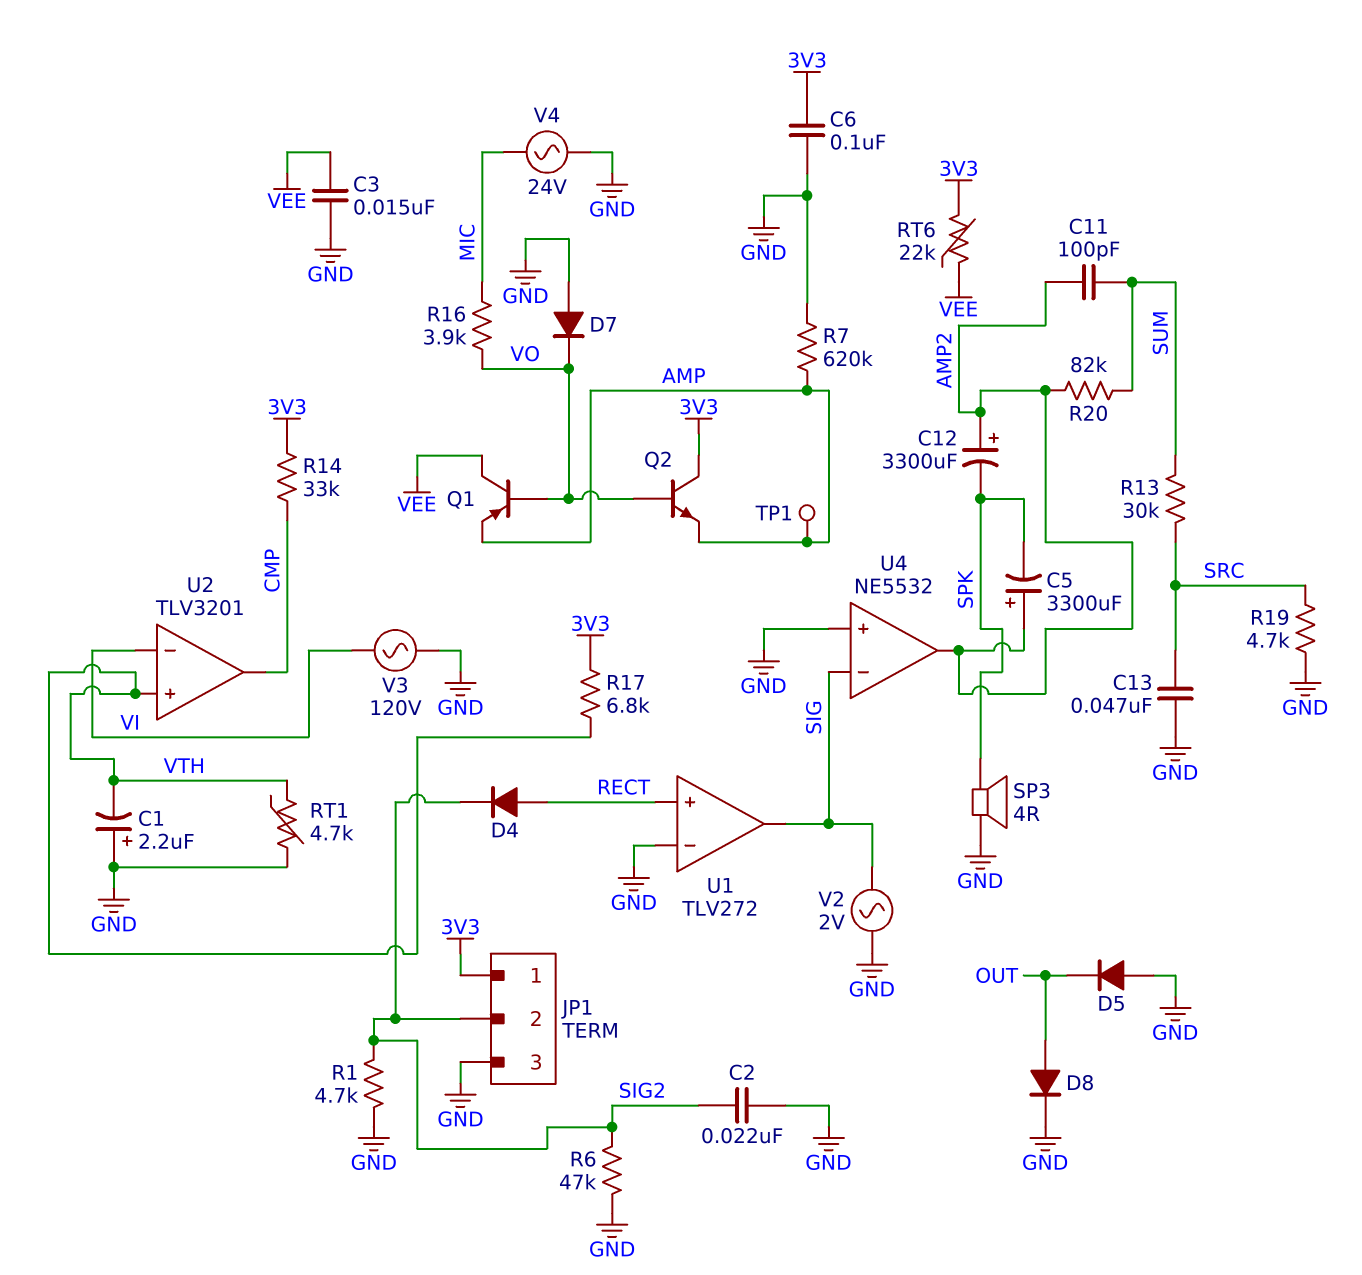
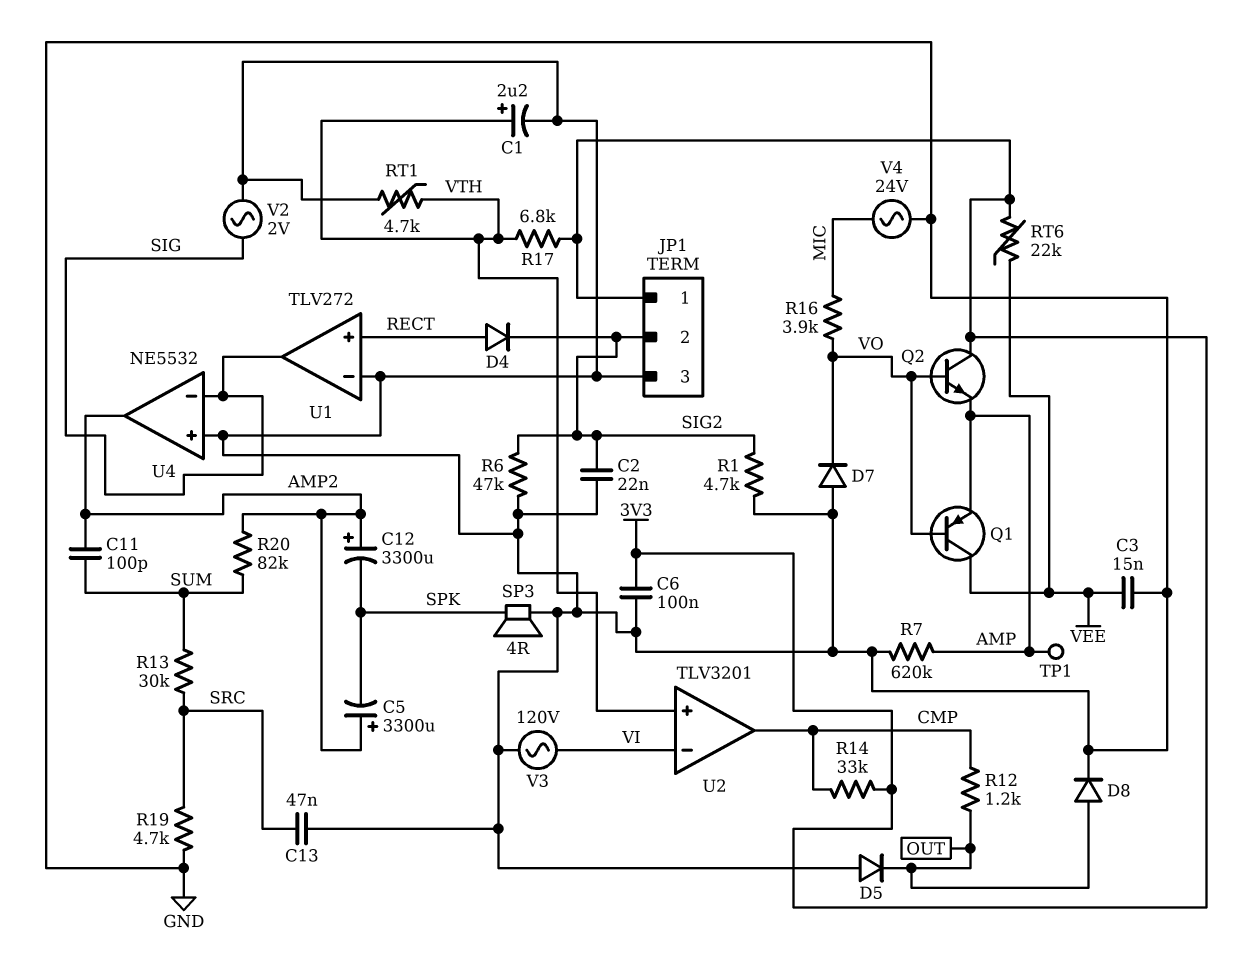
C1: 2.2uF (plus GND, minus VTH) -> 2.2uF (plus VTH, minus GND)
R12: none -> 1.2k (CMP, OUT)

